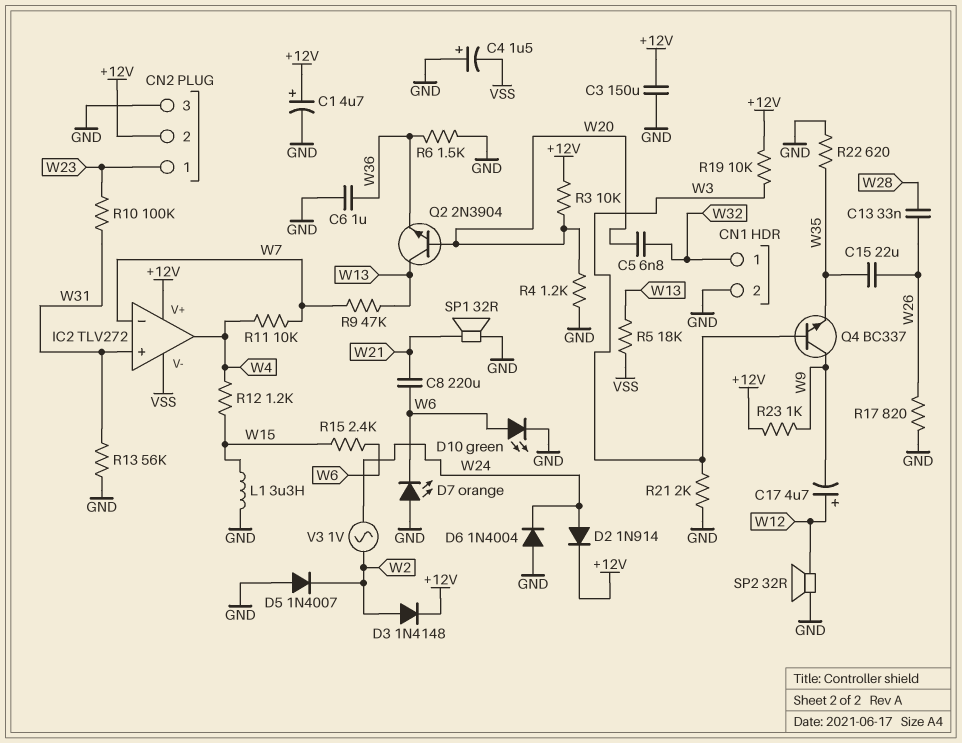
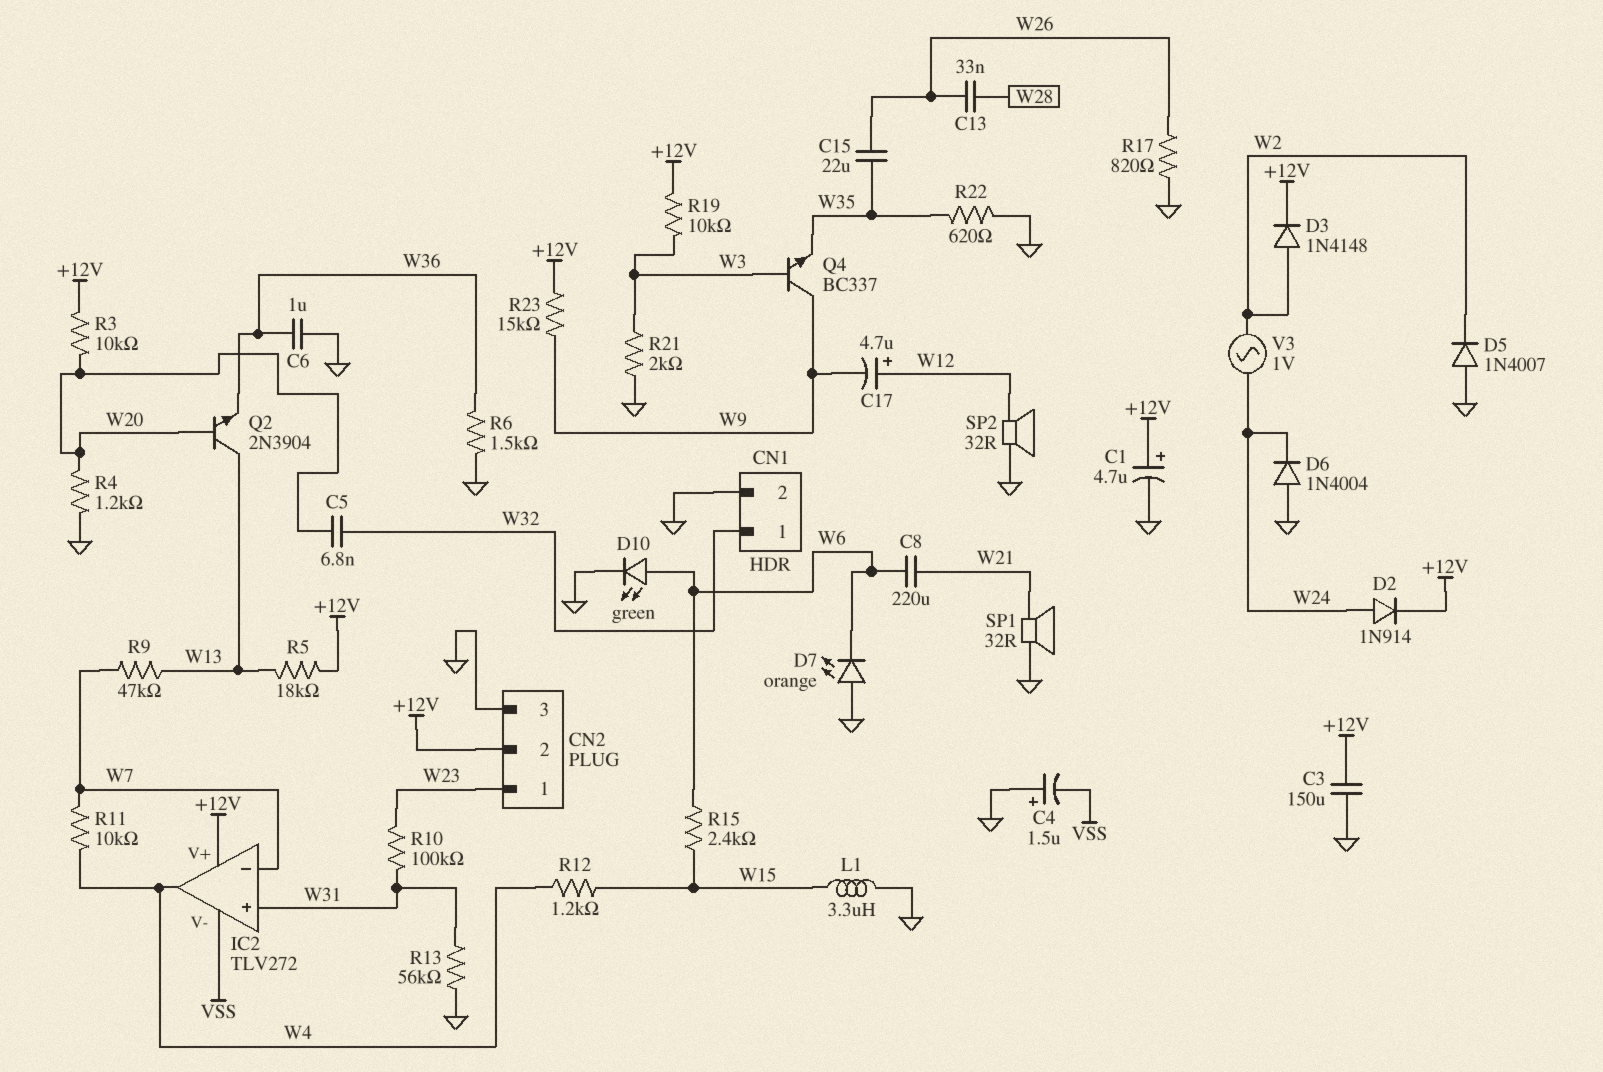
R5: 18k (VSS, W13) -> 18k (+12V, W13)
R23: 1k (+12V, W9) -> 15k (+12V, W9)

